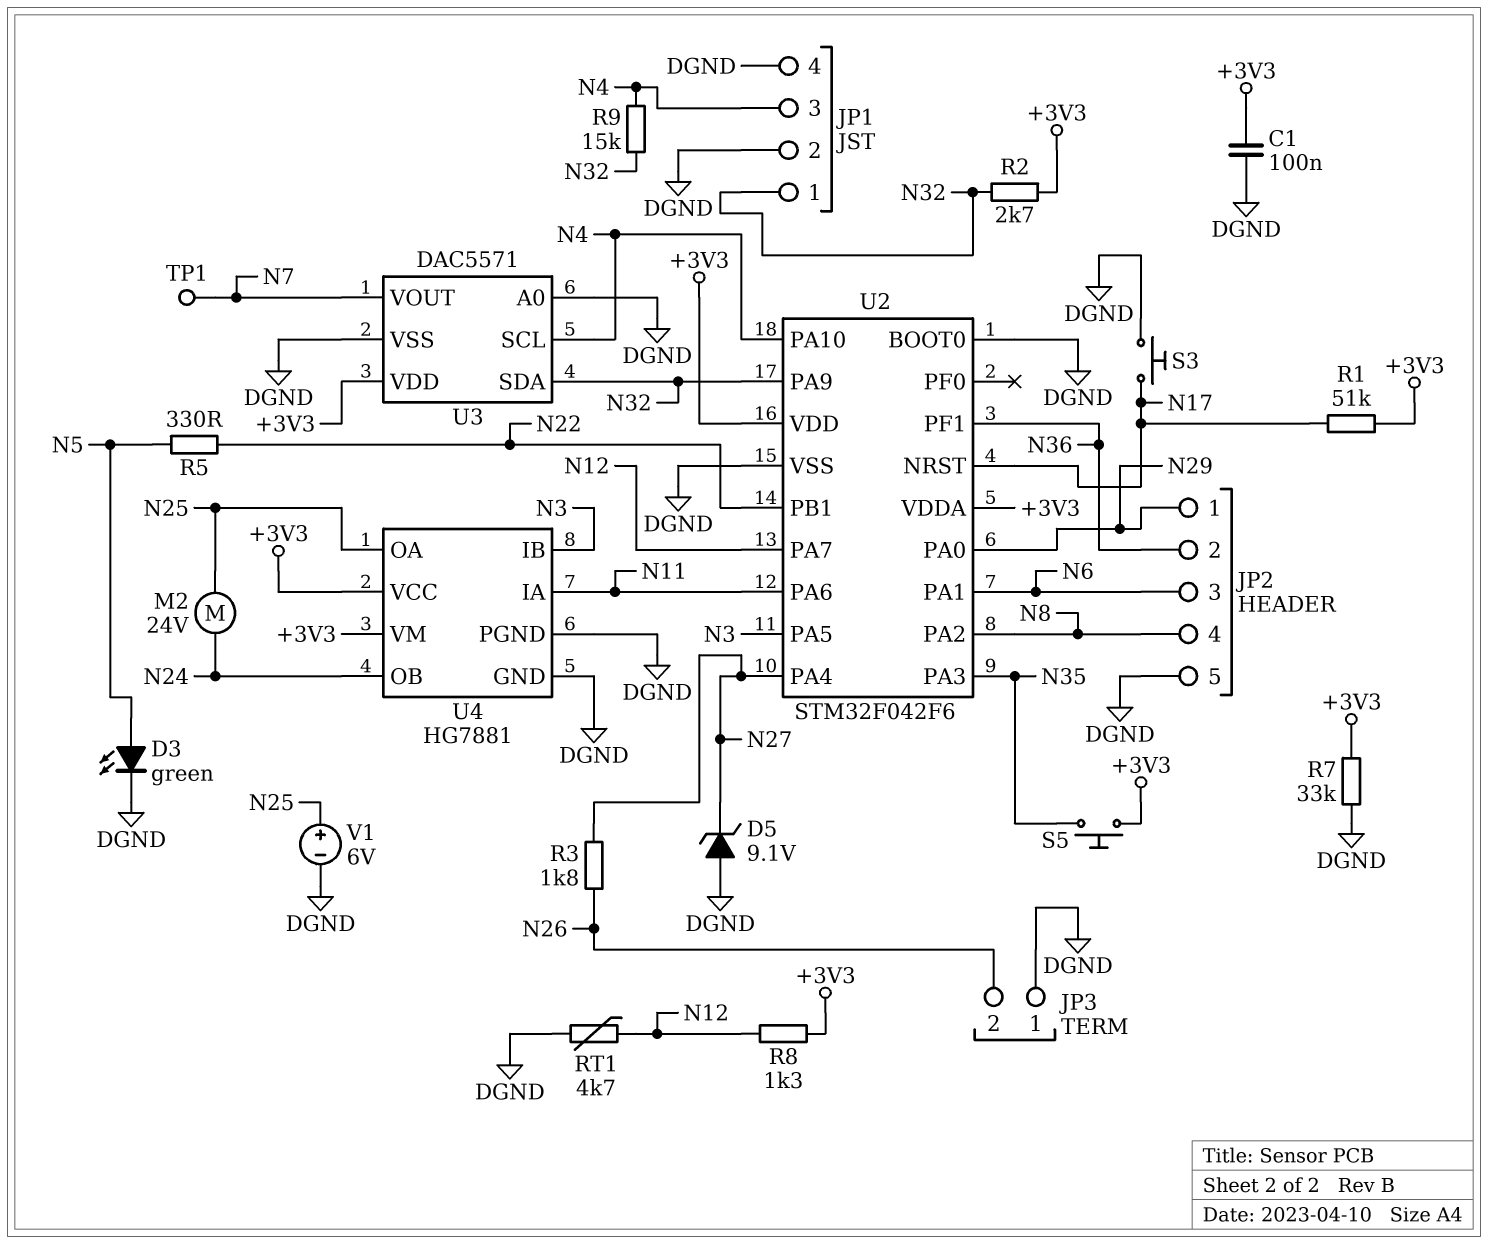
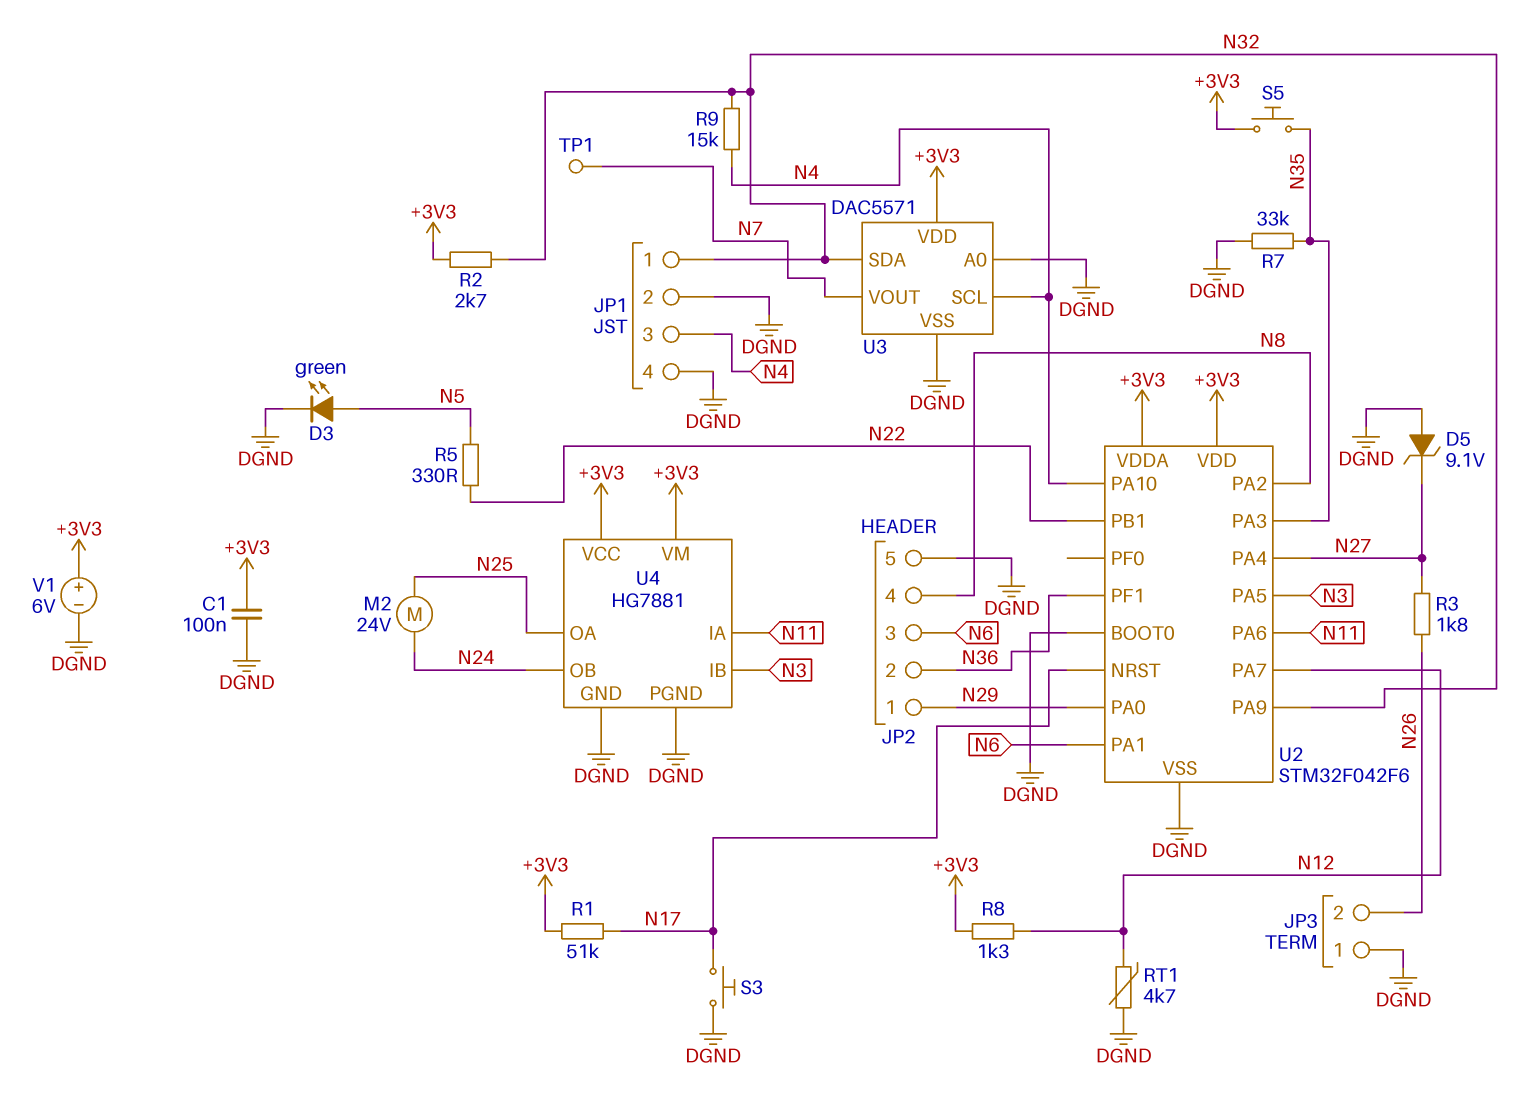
R7: 33k (+3V3, DGND) -> 33k (DGND, N35)
V1: 6V (plus N25, minus DGND) -> 6V (plus +3V3, minus DGND)

